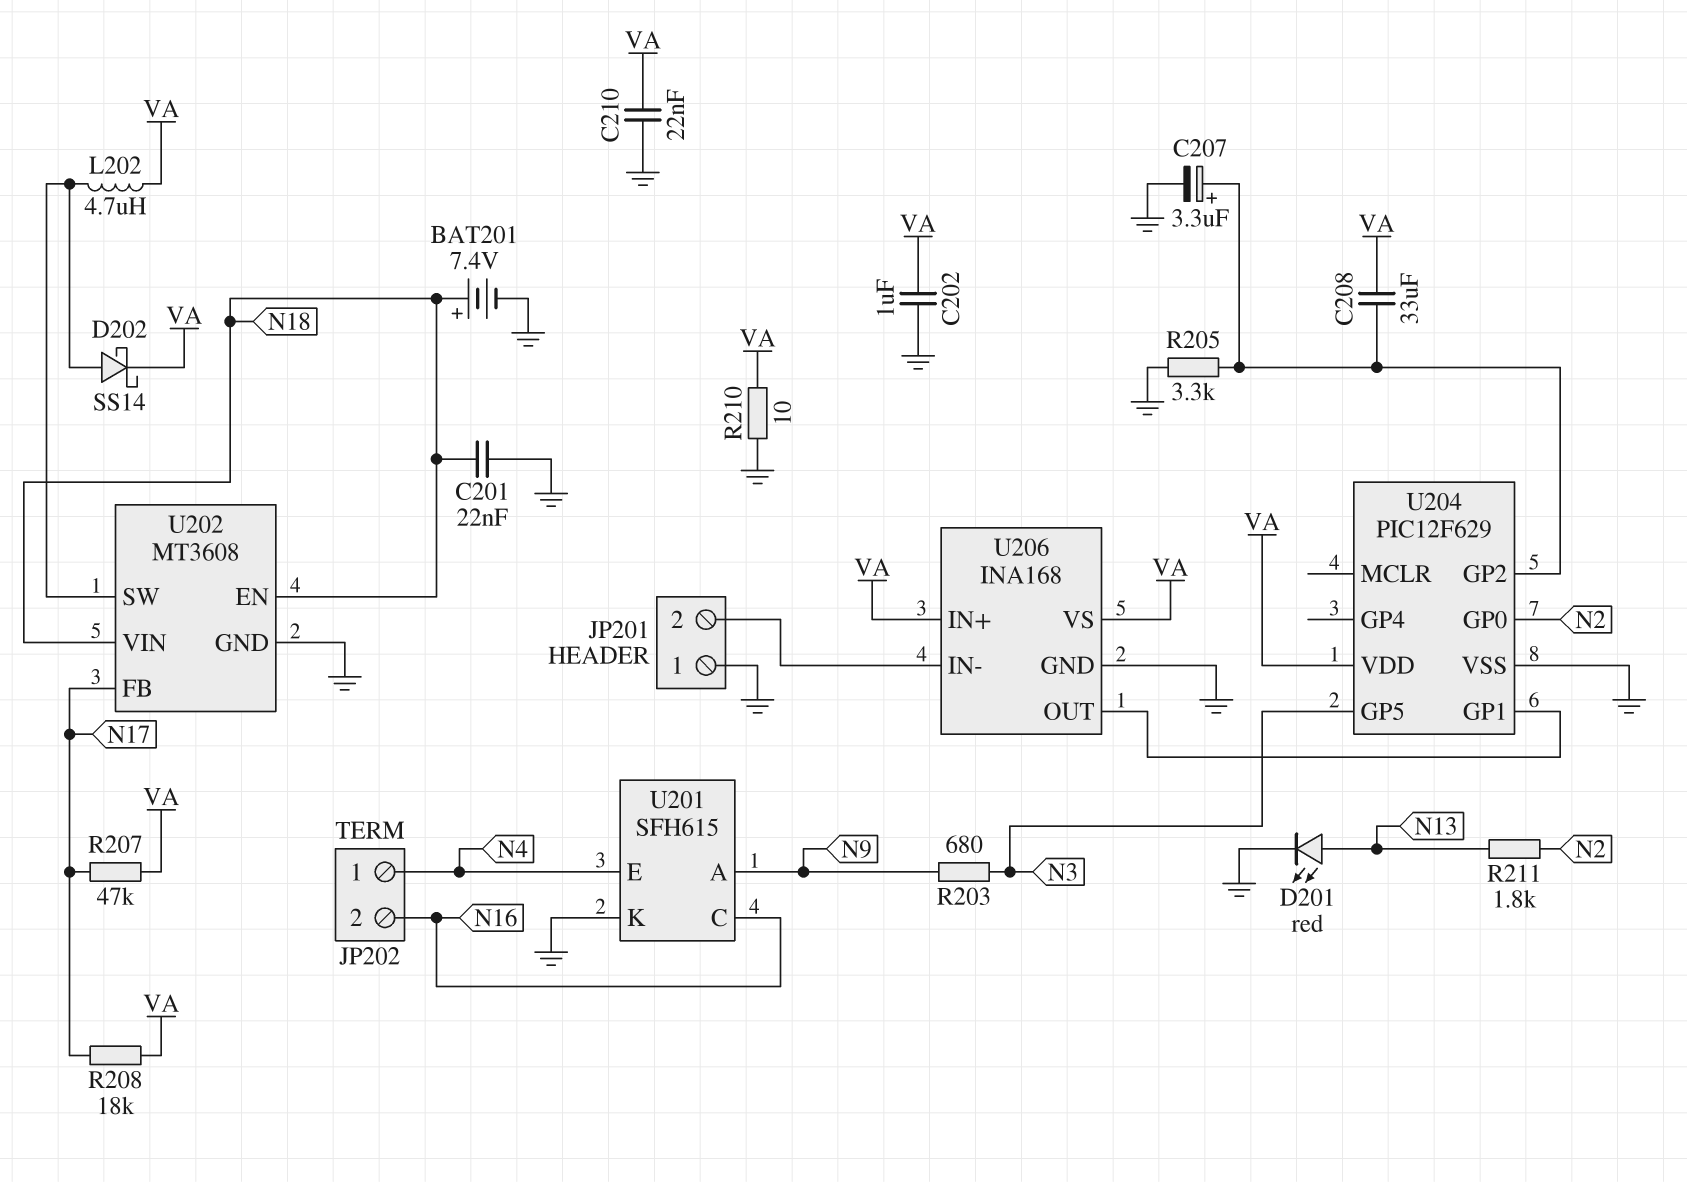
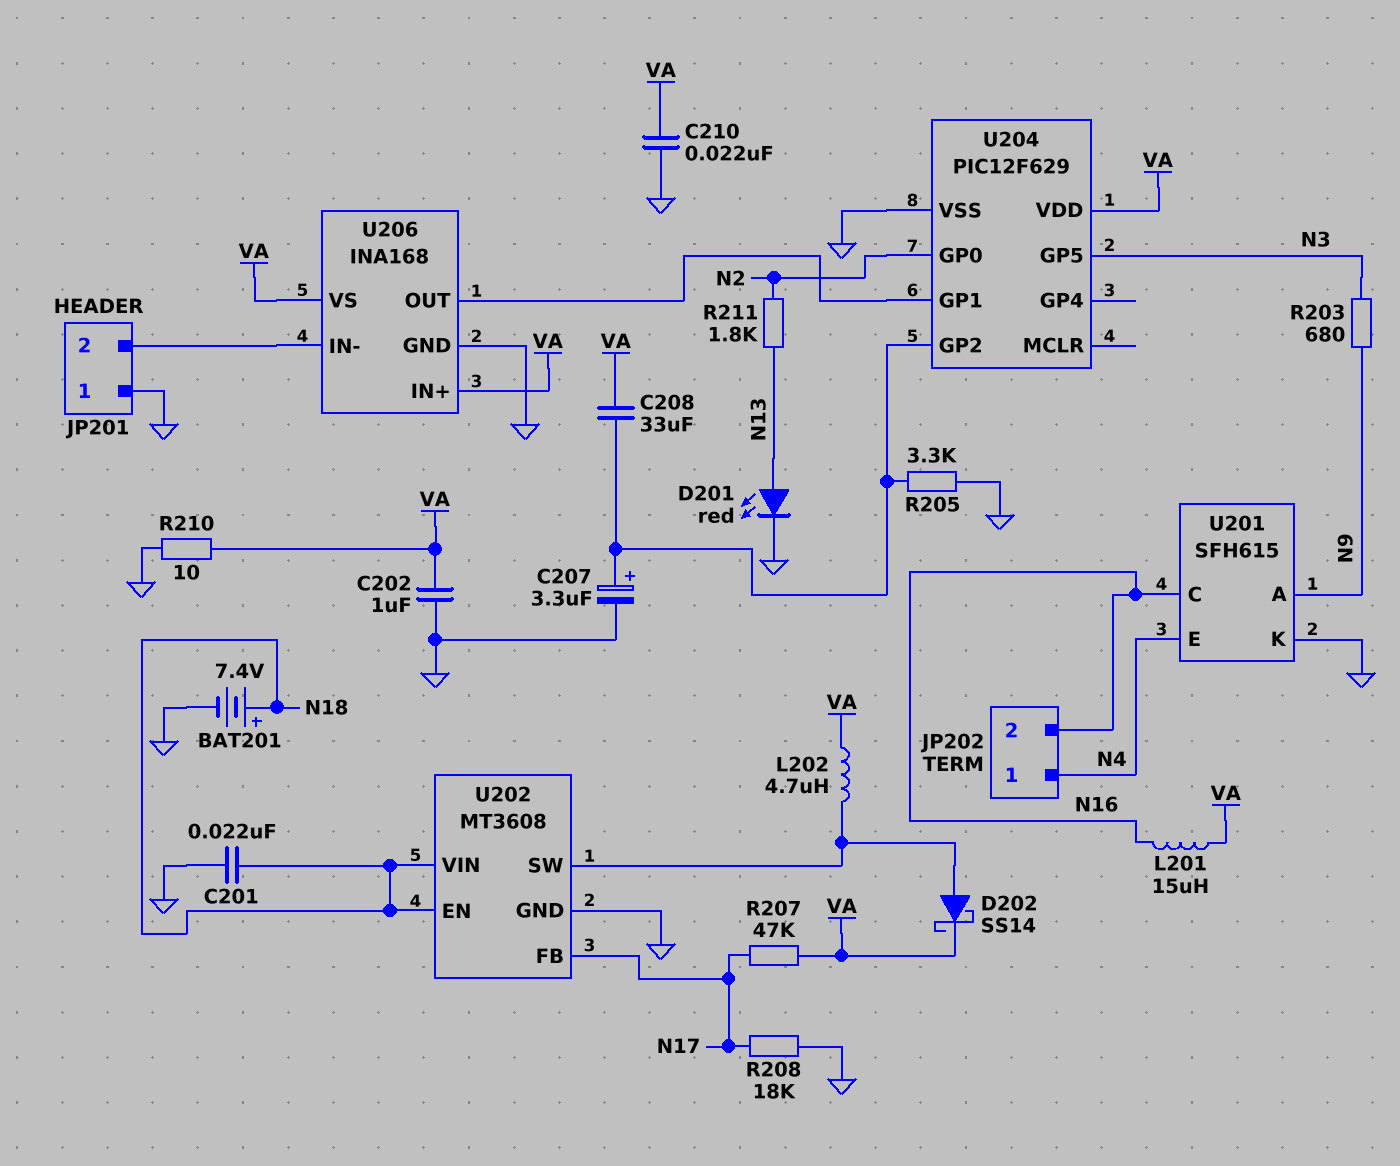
L201: none -> 15uH (N16, VA)
R208: 18k (N17, VA) -> 18k (GND, N17)

